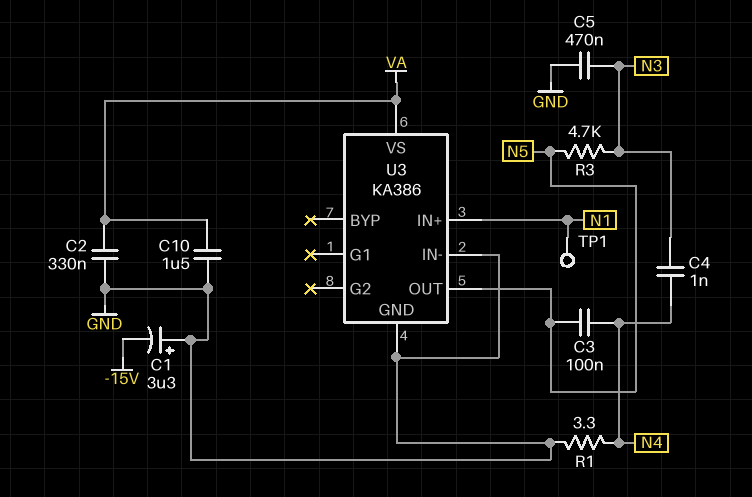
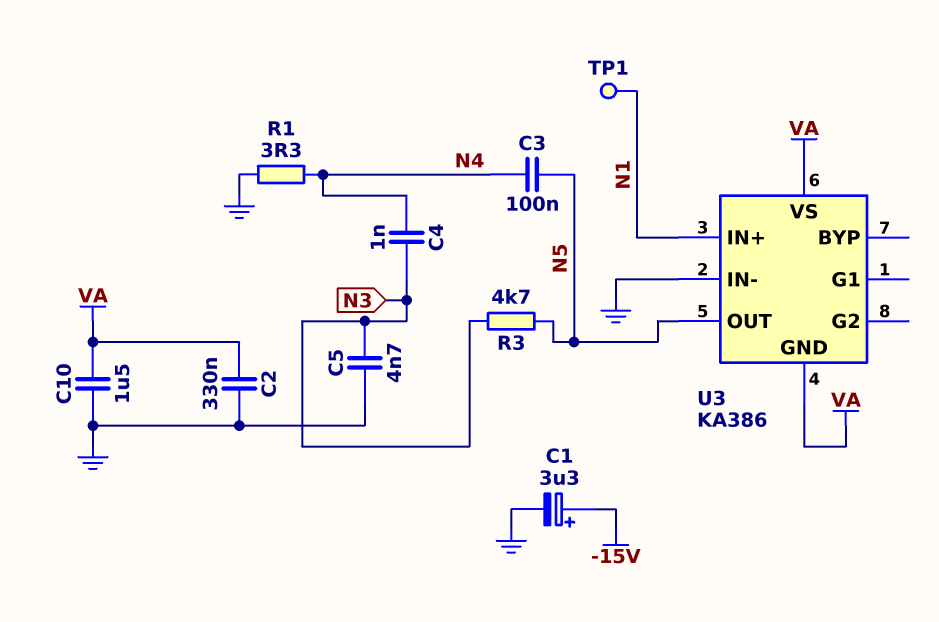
C1: 3.3uF (plus GND, minus -15V) -> 3.3uF (plus -15V, minus GND)
C5: 470nF (GND, N3) -> 4.7nF (GND, N3)
U3 pin GND: GND -> VA

